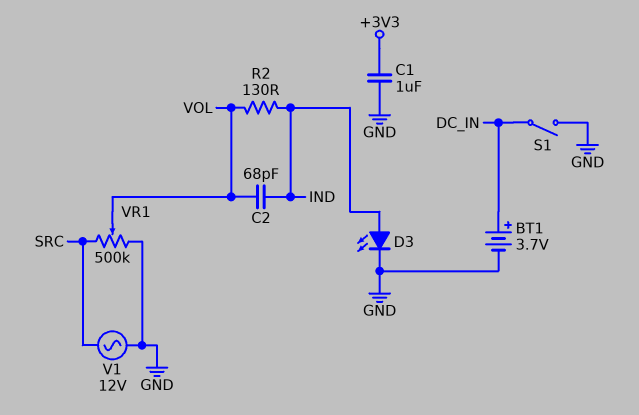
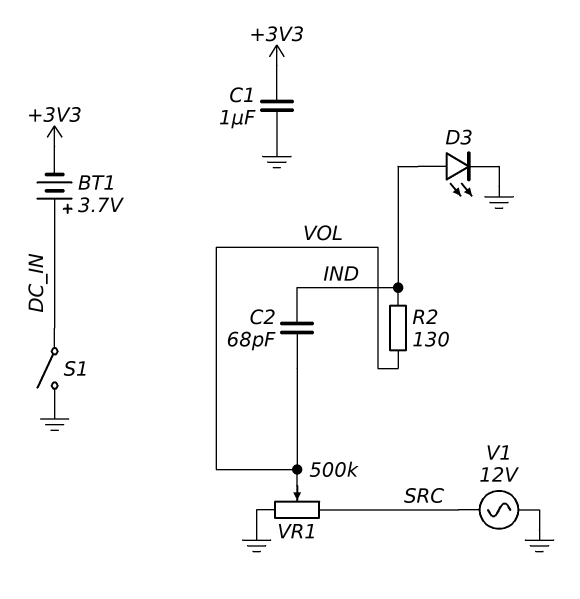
BT1: 3.7V (plus DC_IN, minus GND) -> 3.7V (plus DC_IN, minus +3V3)

